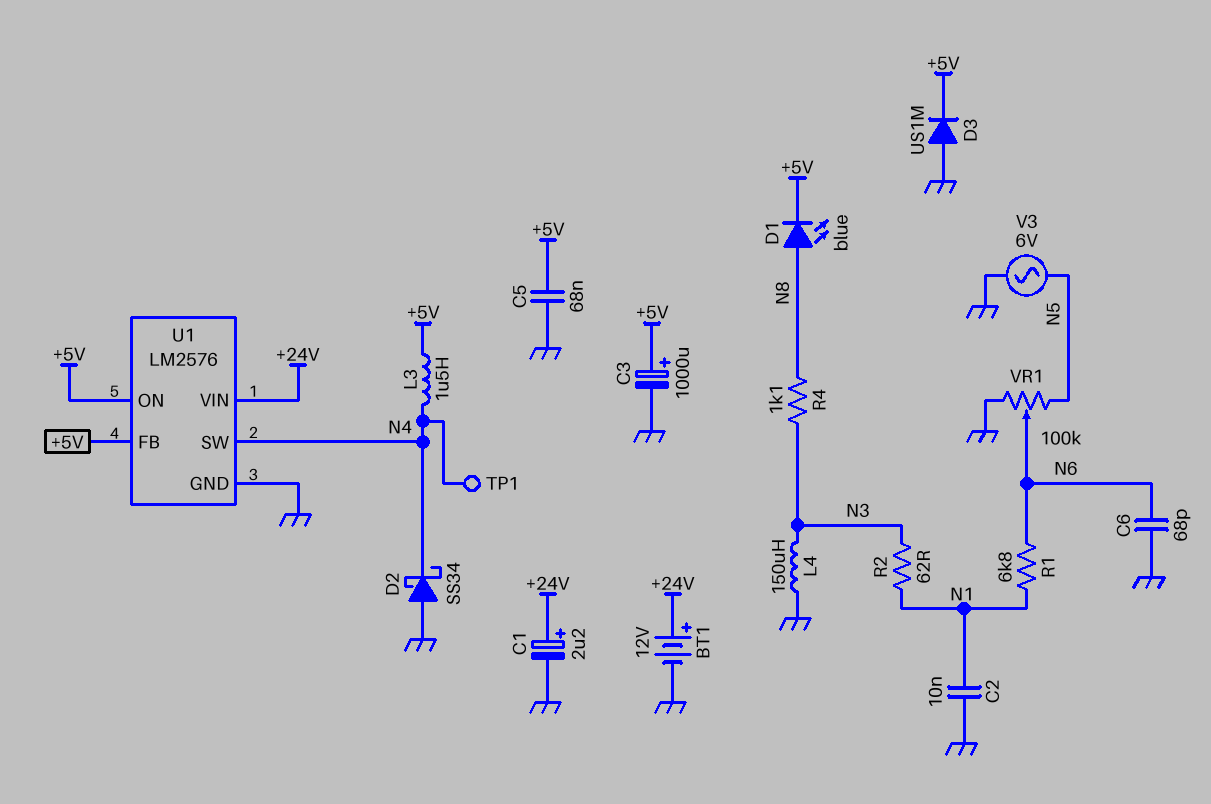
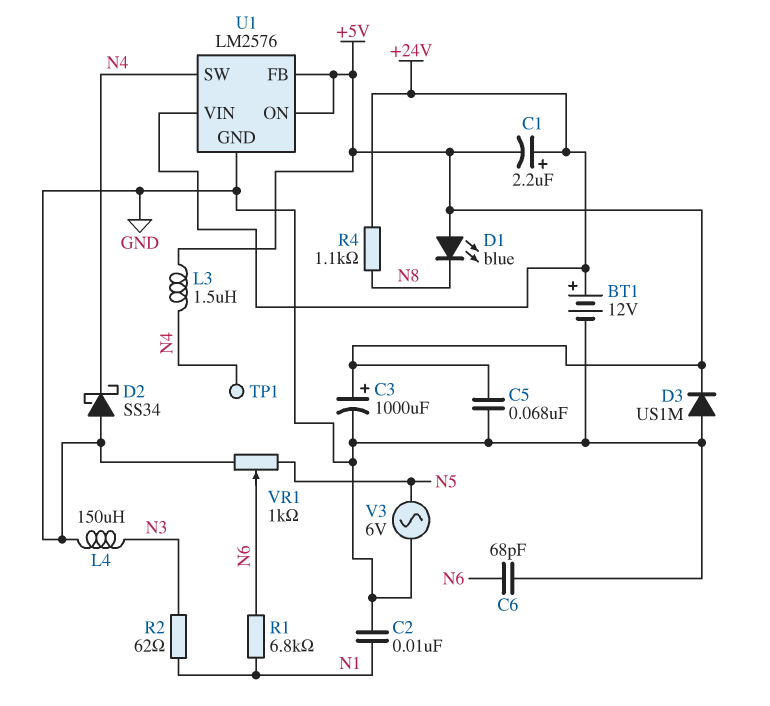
C1: 2.2uF (plus +24V, minus GND) -> 2.2uF (plus +24V, minus +5V)
D1: LED blue (A N8, K +5V) -> LED blue (A +5V, K N8)
R4: 1.1k (N3, N8) -> 1.1k (+24V, N8)
VR1: 100k (GND, N5, wiper N6) -> 1k (GND, N5, wiper N6)

